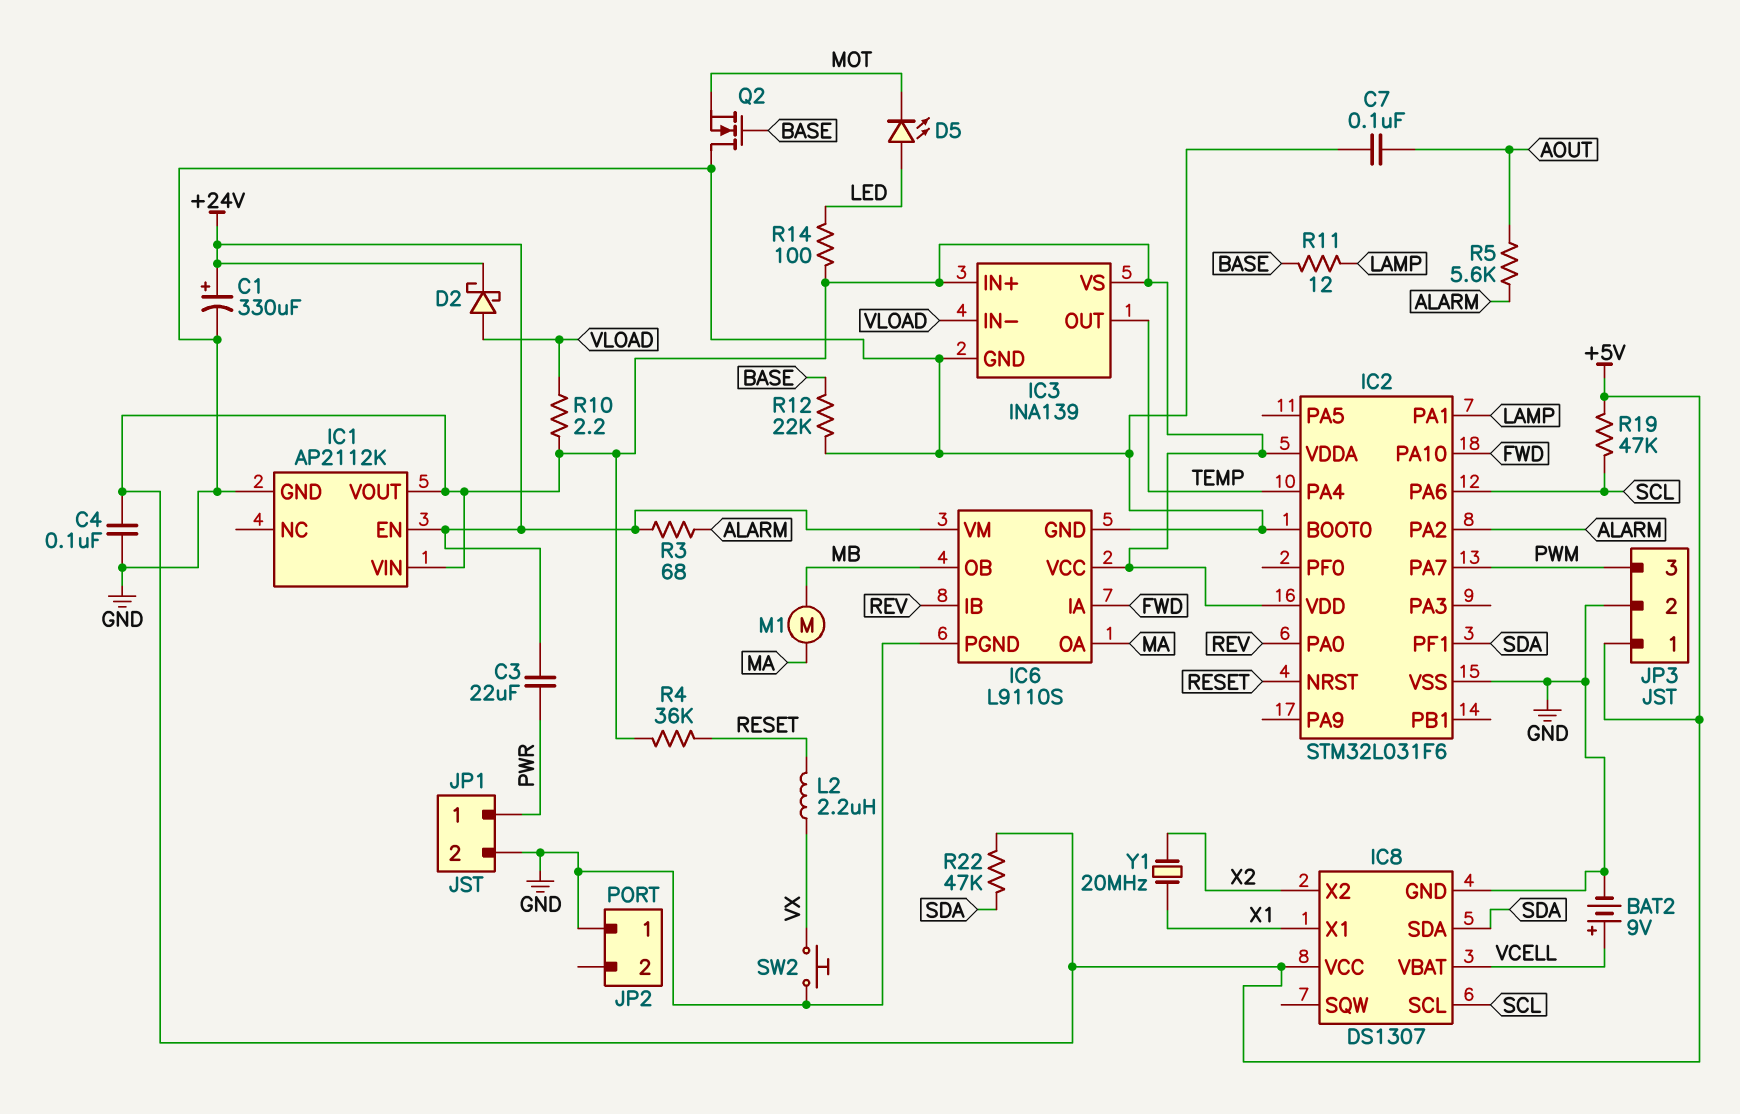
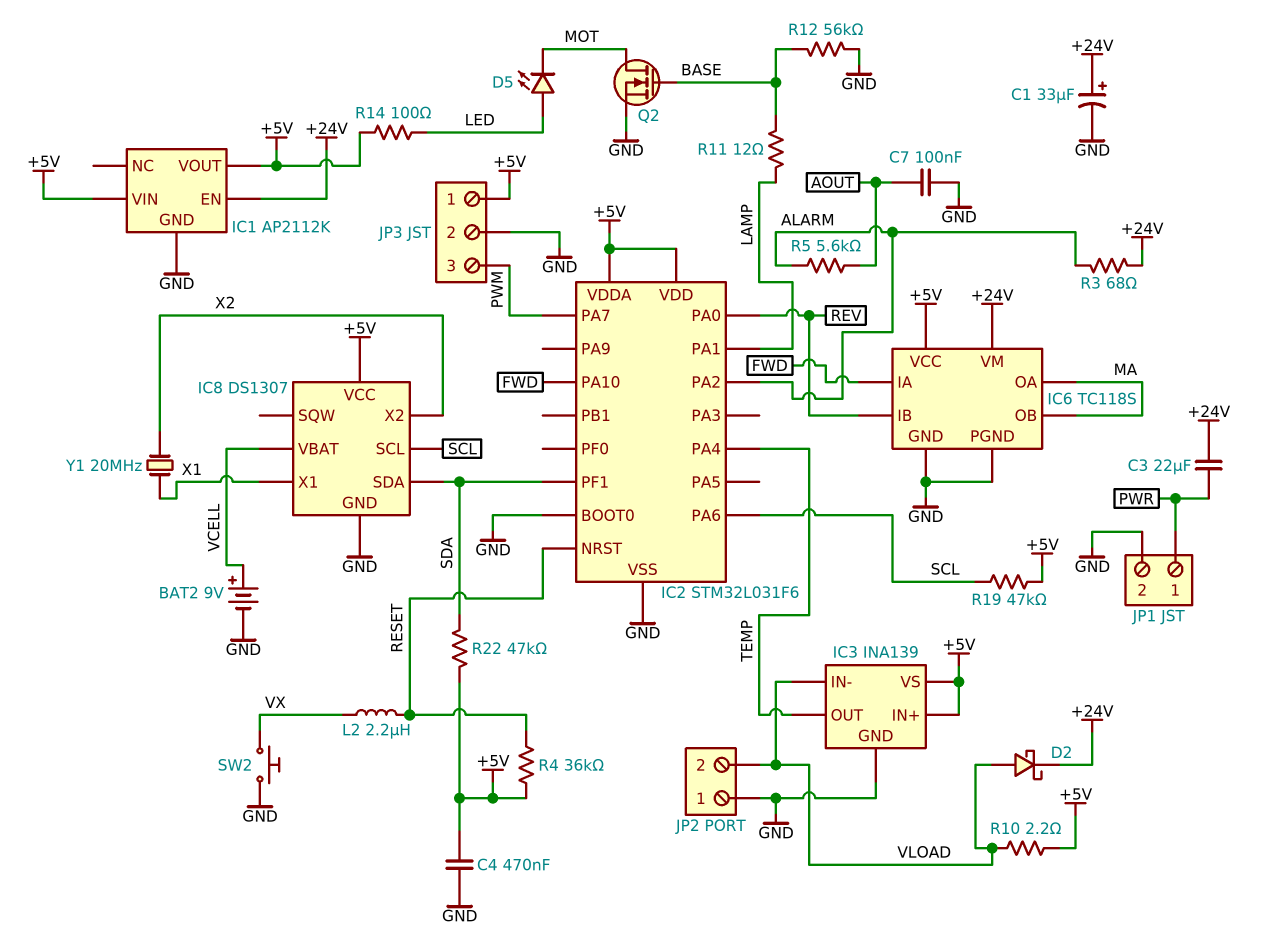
C1: 330uF (plus +24V, minus GND) -> 33uF (plus +24V, minus GND)
C4: 100nF (+5V, GND) -> 470nF (+5V, GND)
IC6: L9110S -> TC118S
IC6 pin OB: MB -> MA
JP2 pin 2: none -> VLOAD
M1: motor (MA, MB) -> none
Q2: NMOS (G BASE, D GND, S MOT) -> NMOS (G BASE, D MOT, S GND)
R12: 22k (BASE, GND) -> 56k (BASE, GND)

